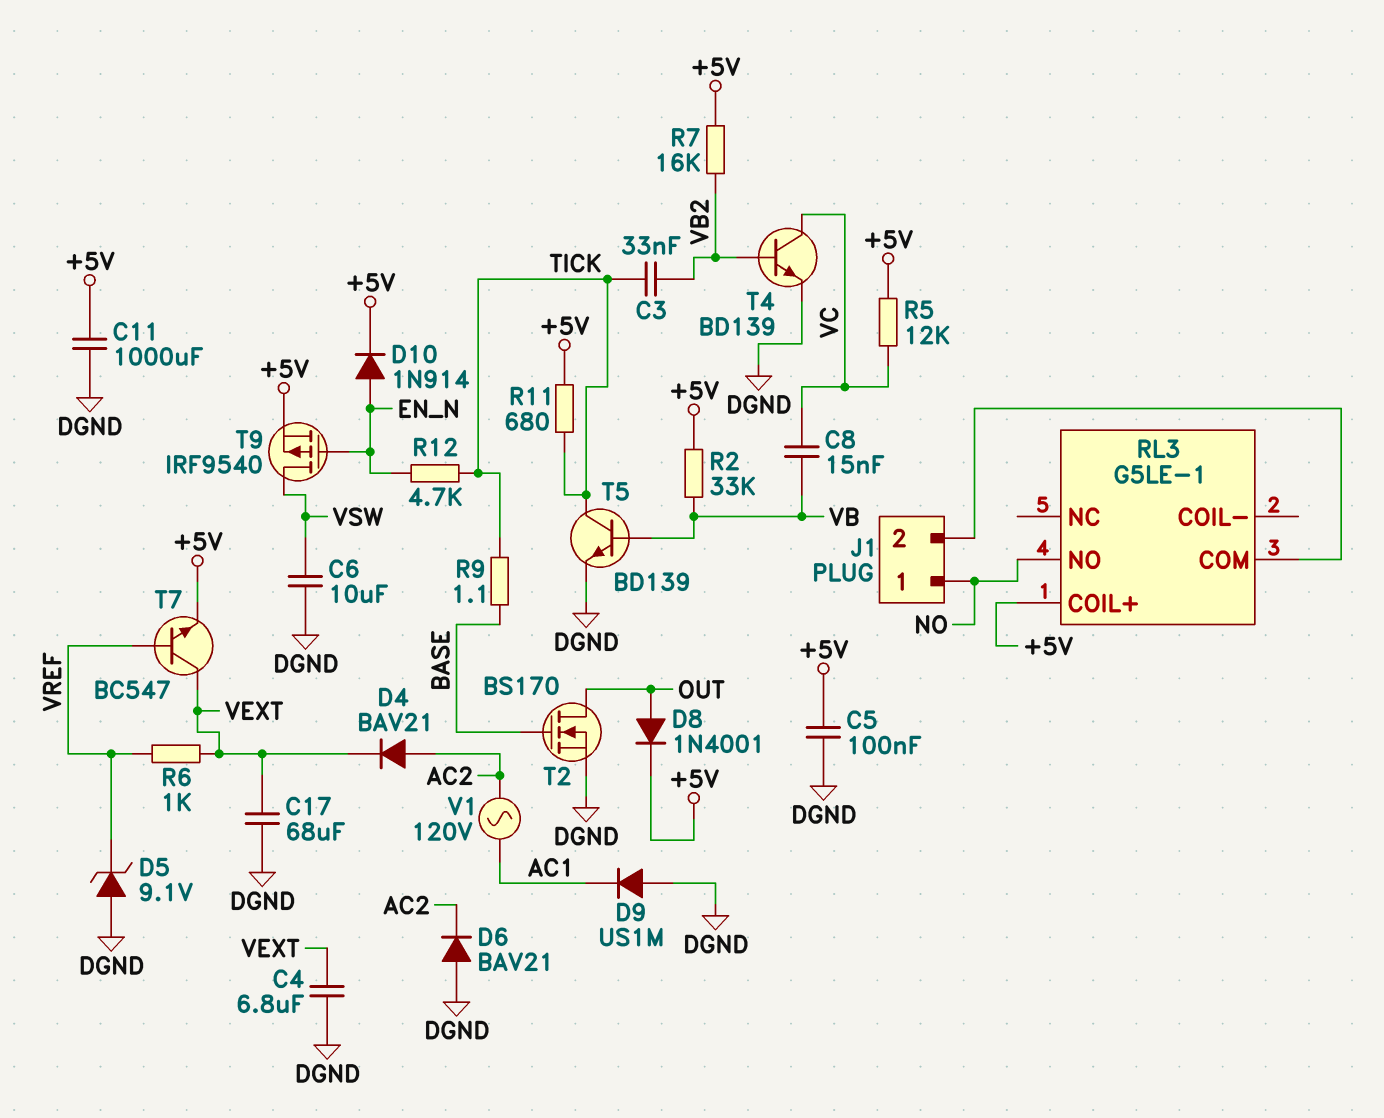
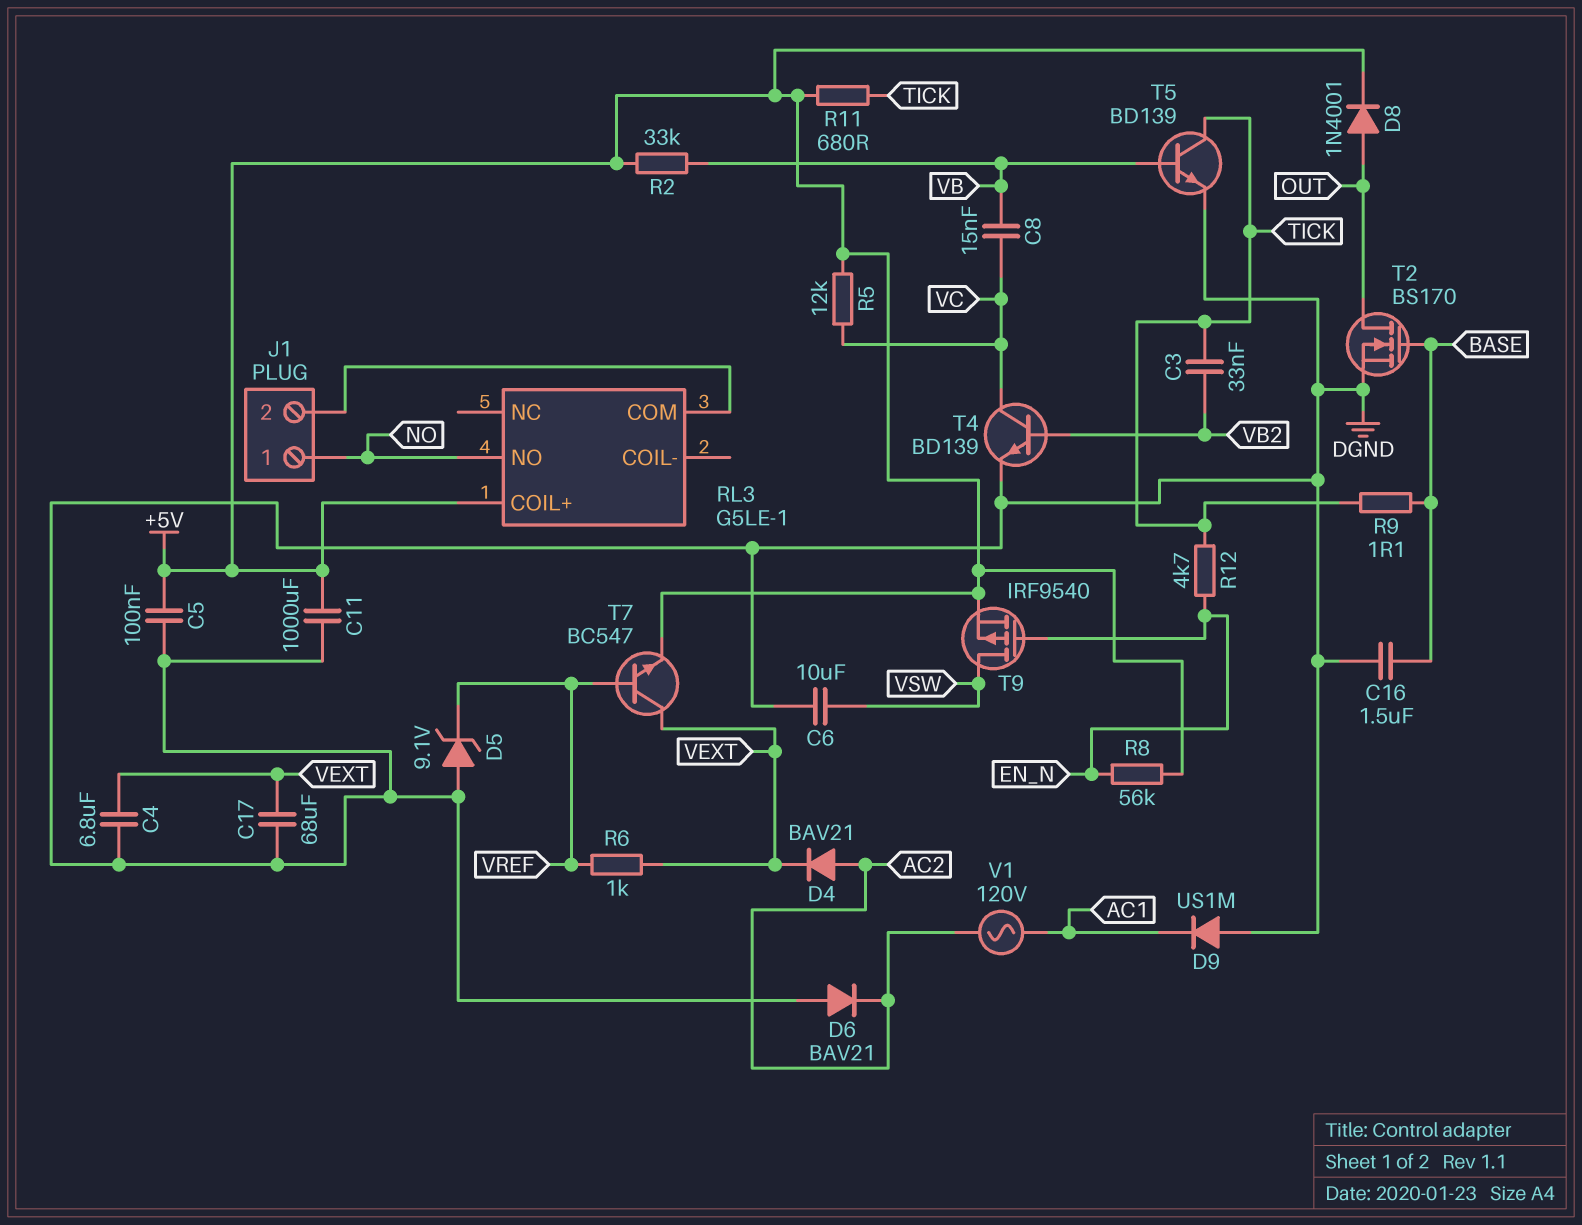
C16: none -> 1.5uF (BASE, DGND)
D10: diode 1N914 (A EN_N, K +5V) -> none
R7: 16k (+5V, VB2) -> none
R8: none -> 56k (+5V, EN_N)

